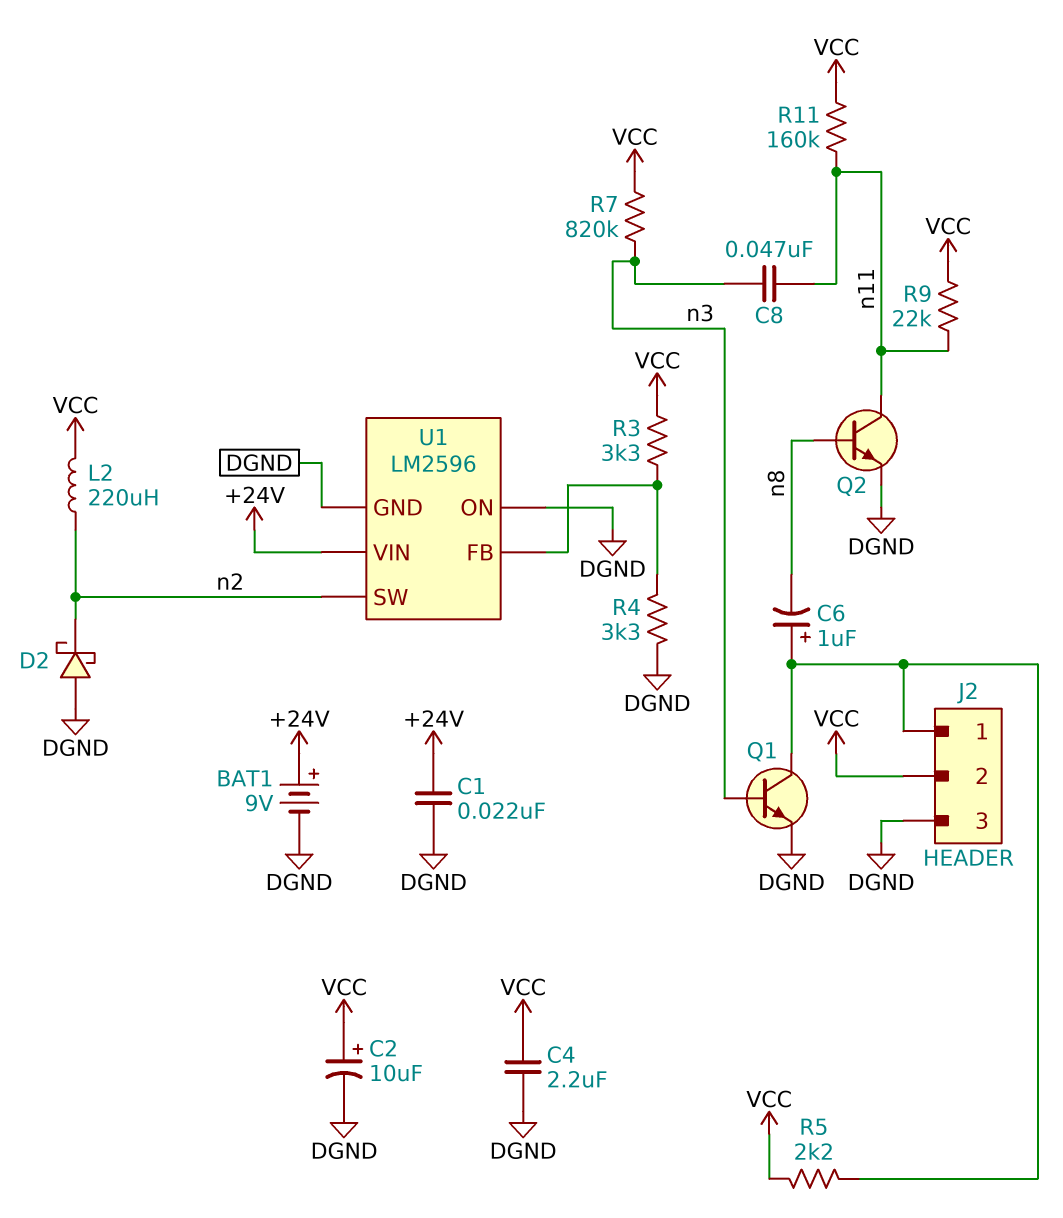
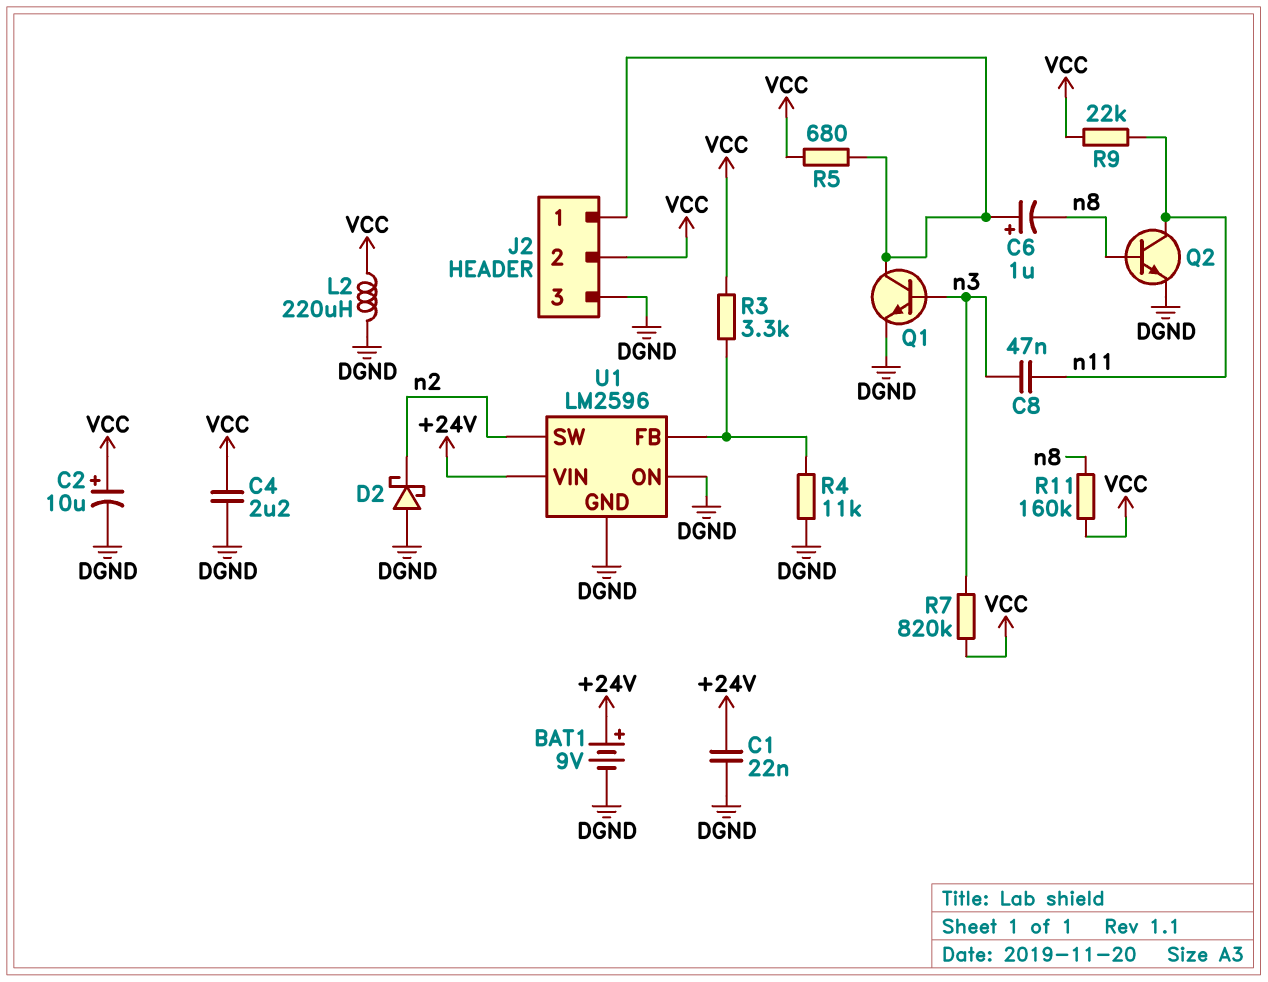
L2: 220uH (VCC, n2) -> 220uH (DGND, VCC)
R4: 3.3k (DGND, U1/FB) -> 11k (DGND, U1/FB)
R5: 2.2k (J2/1, VCC) -> 680 (J2/1, VCC)
R11: 160k (VCC, n11) -> 160k (VCC, n8)

